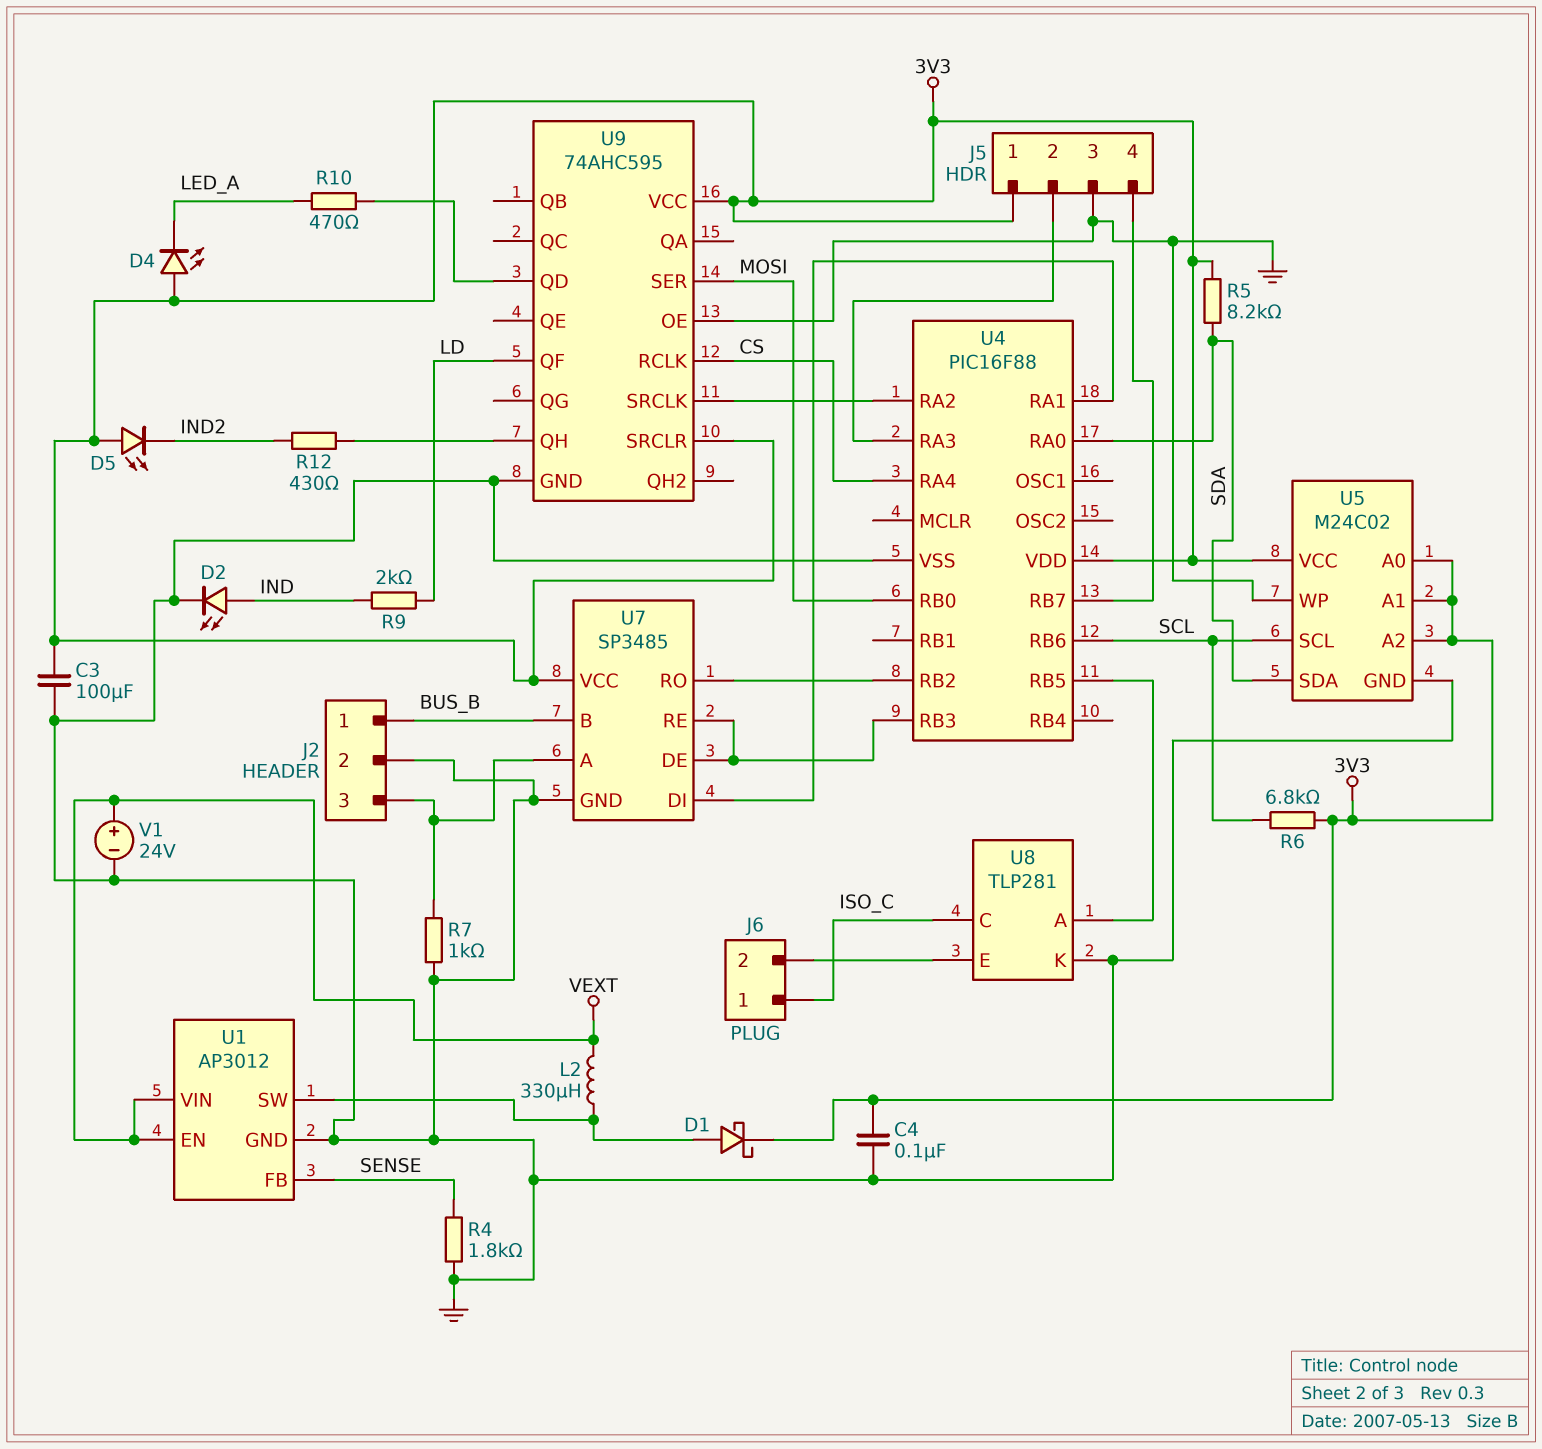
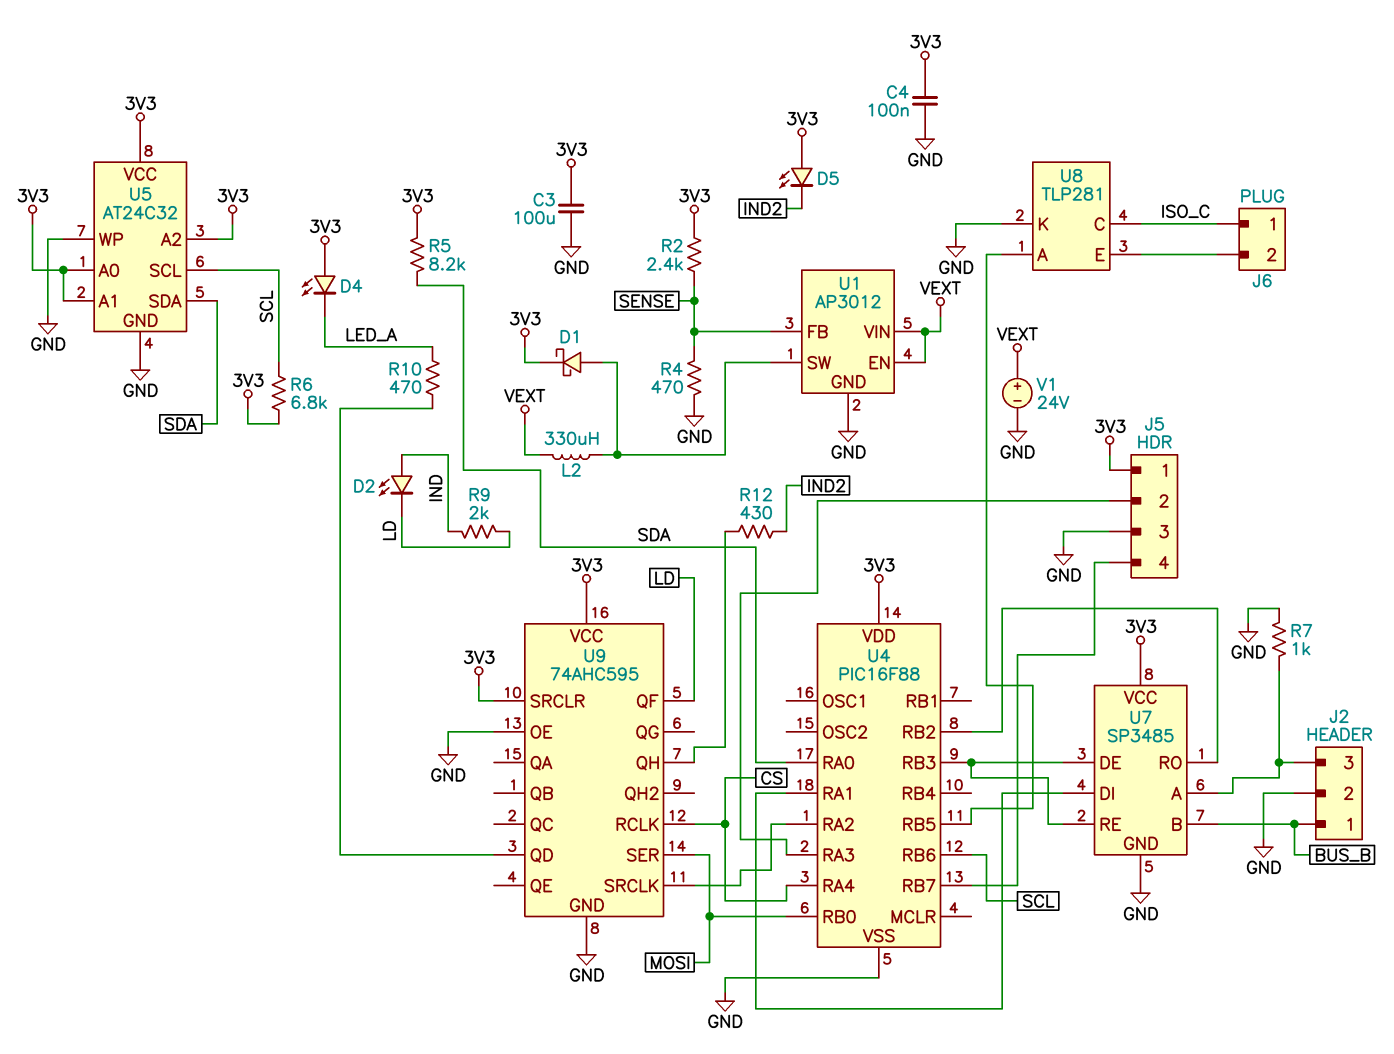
D2: LED (A IND, K GND) -> LED (A IND, K LD)
R2: none -> 2.4k (3V3, SENSE)
R4: 1.8k (GND, SENSE) -> 470 (GND, SENSE)
U5: M24C02 -> AT24C32

